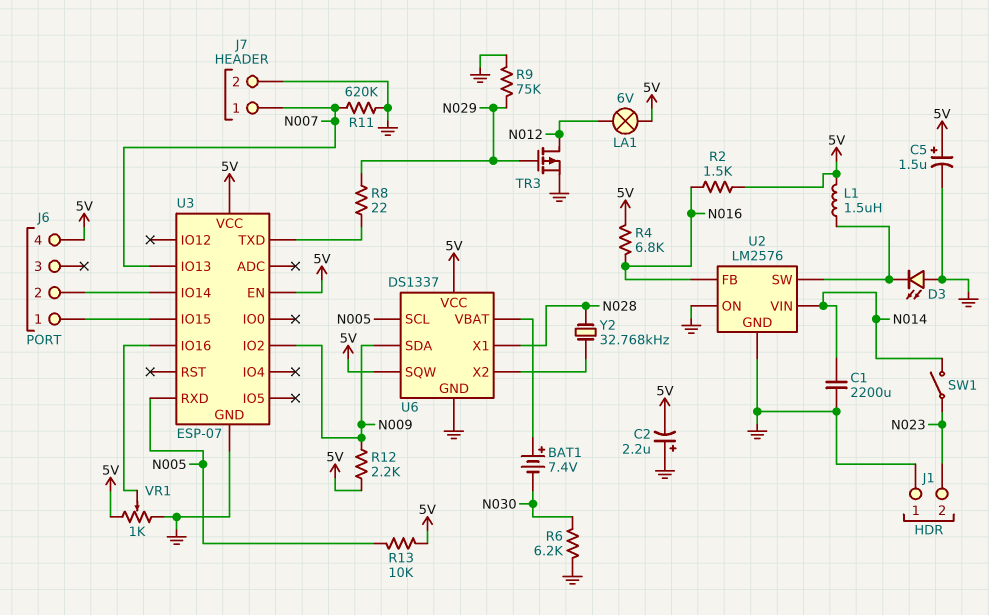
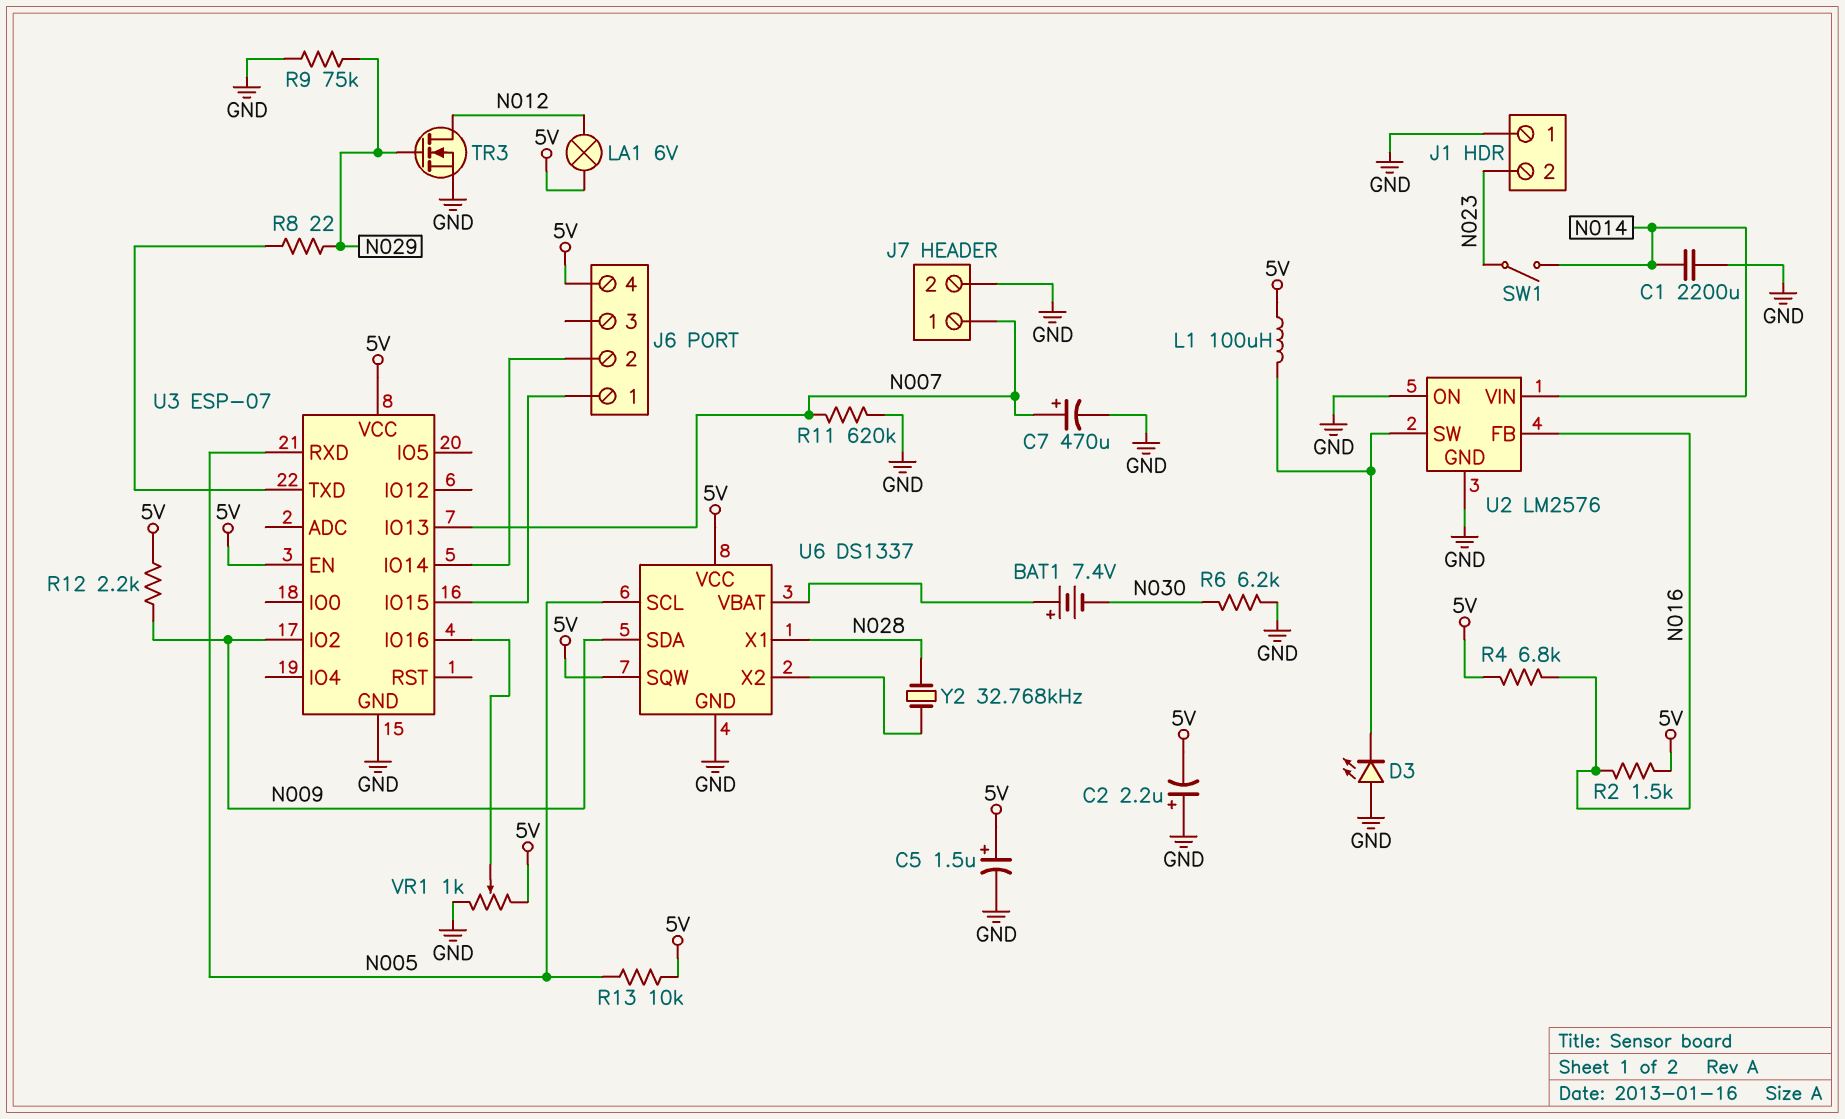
C7: none -> 470uF (plus N007, minus GND)
L1: 1.5uH (5V, U2/SW) -> 100uH (5V, U2/SW)
TR3: PMOS (G N029, D N012, S GND) -> NMOS (G N029, D N012, S GND)

